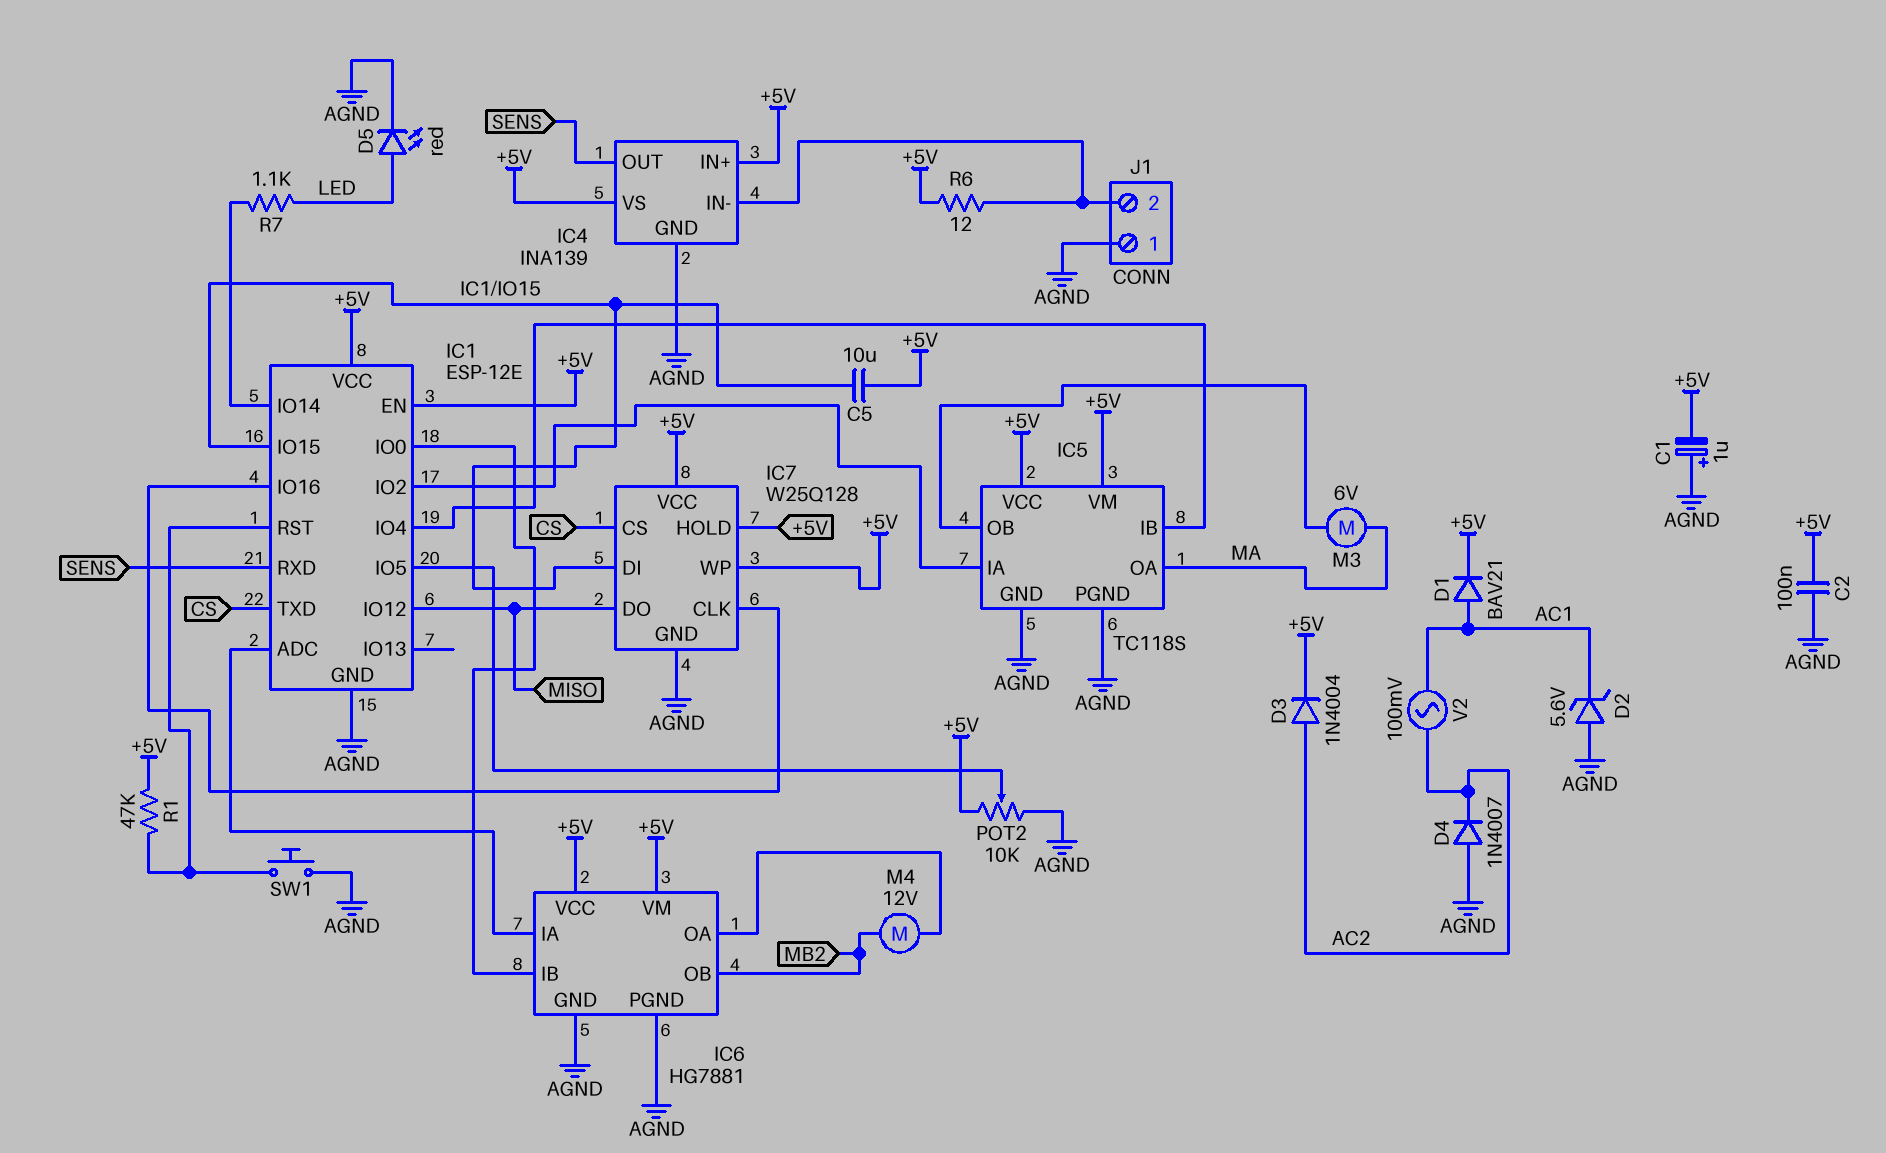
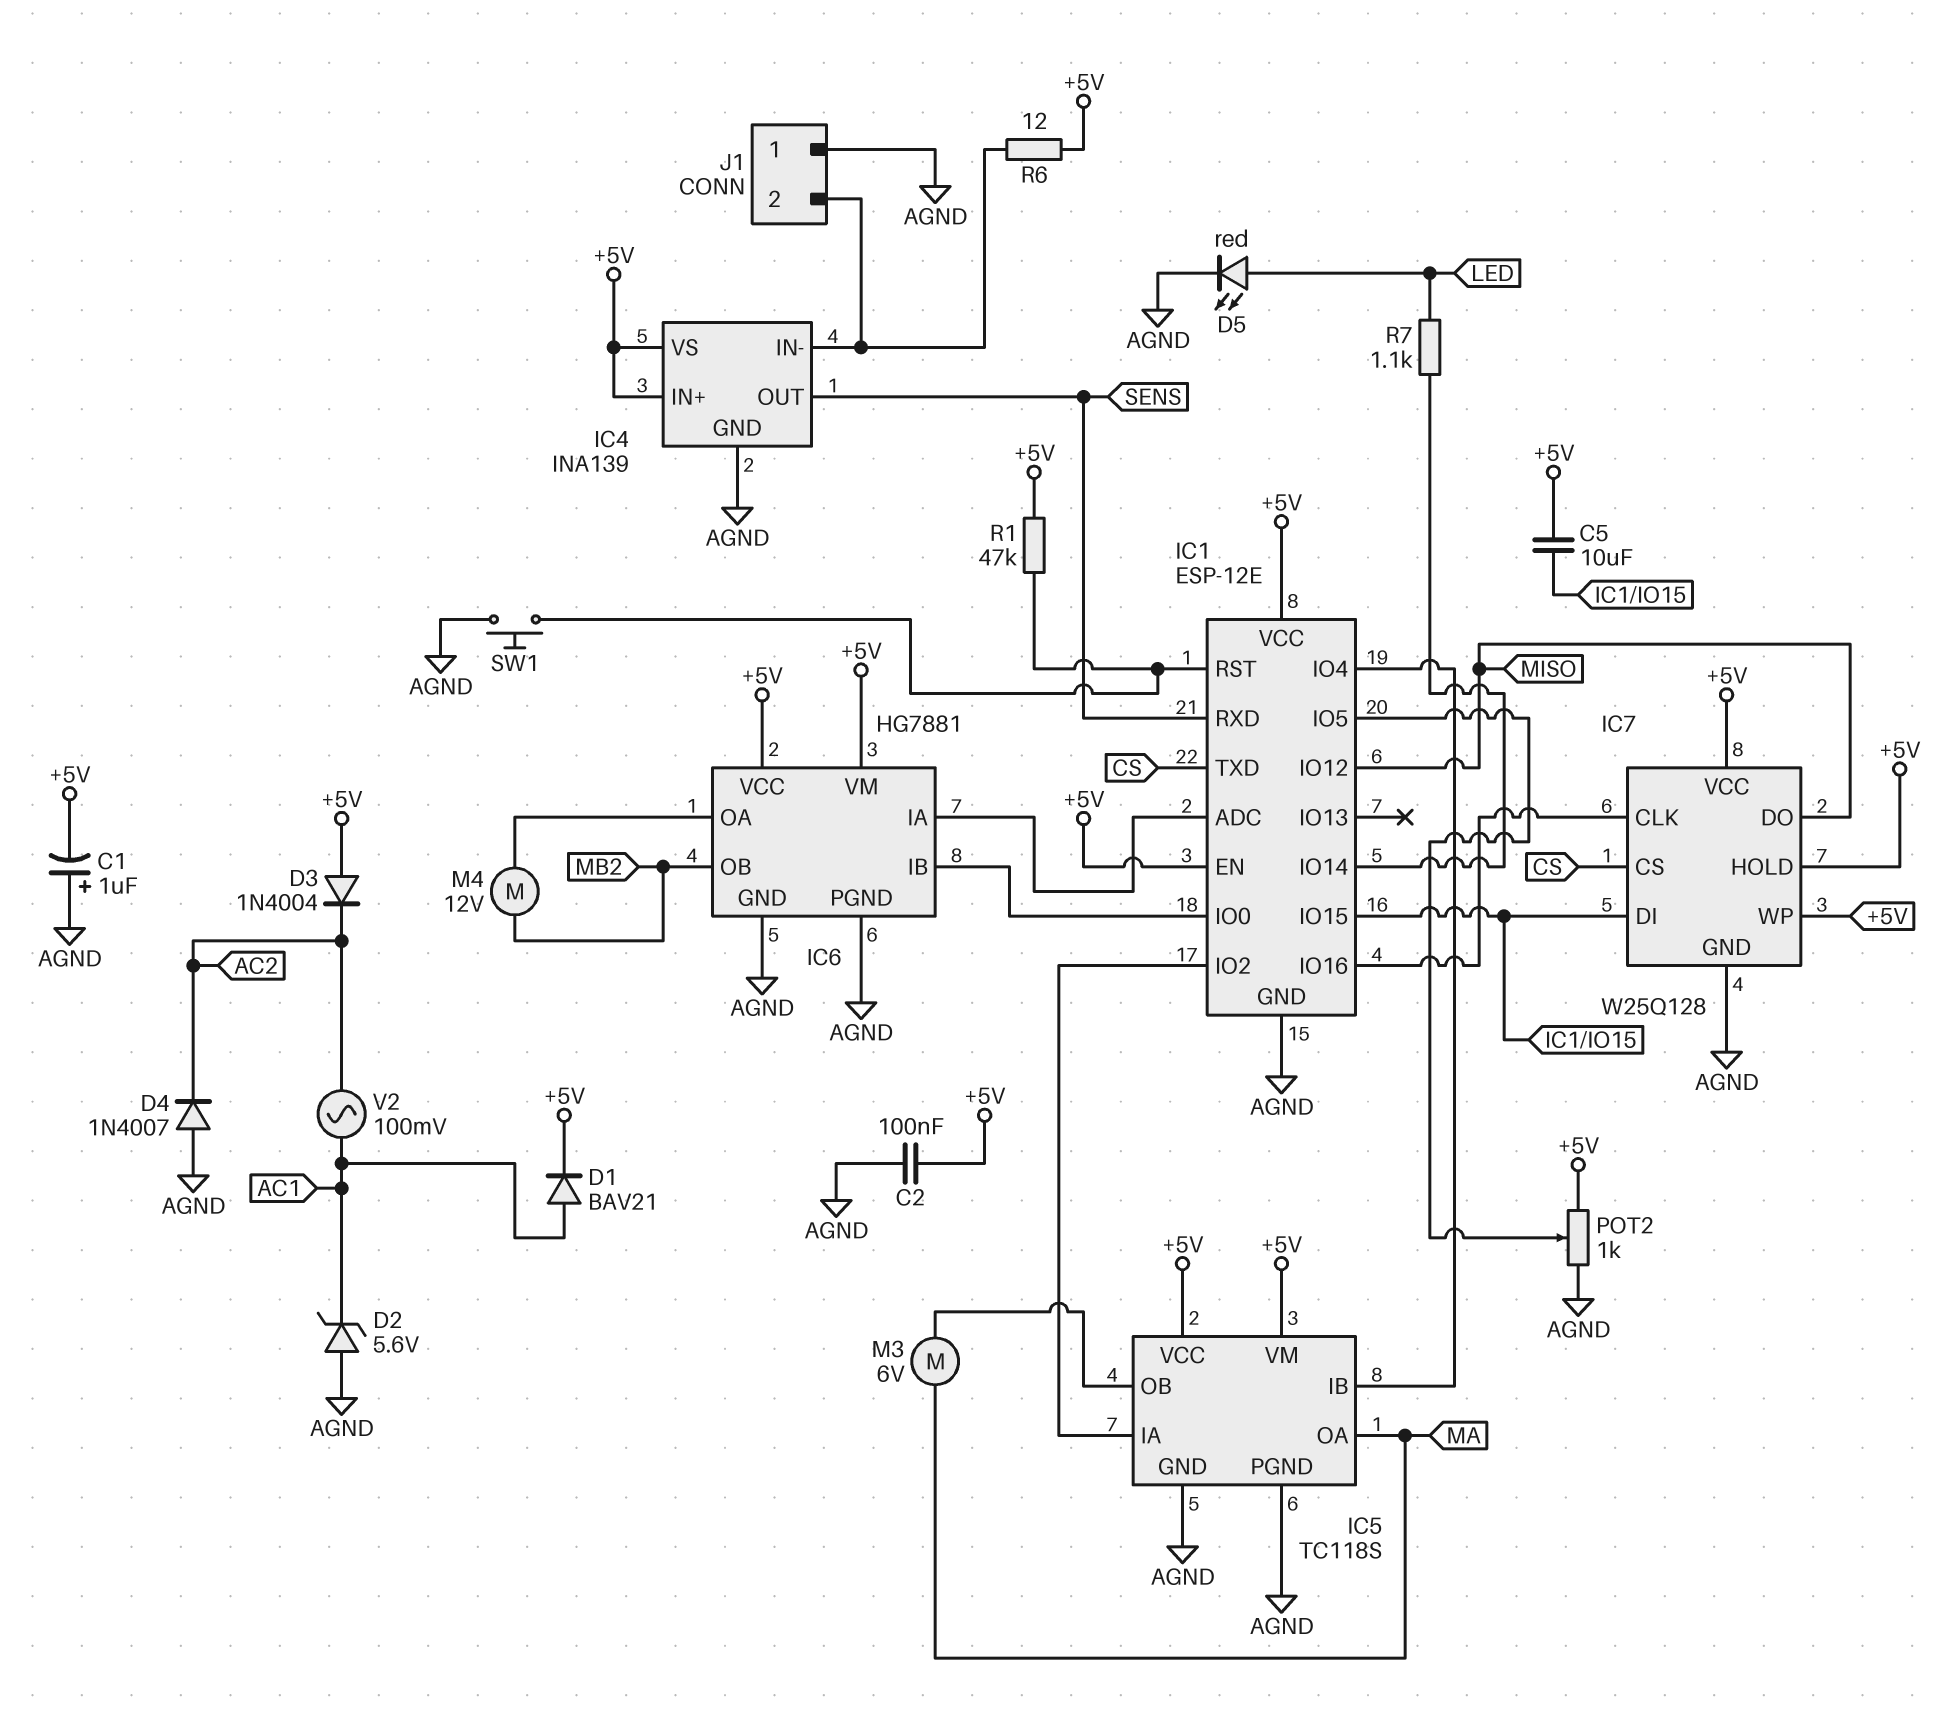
D3: diode 1N4004 (A AC2, K +5V) -> diode 1N4004 (A +5V, K AC2)
POT2: 10k (+5V, AGND, wiper IC1/IO5) -> 1k (+5V, AGND, wiper IC1/IO5)

